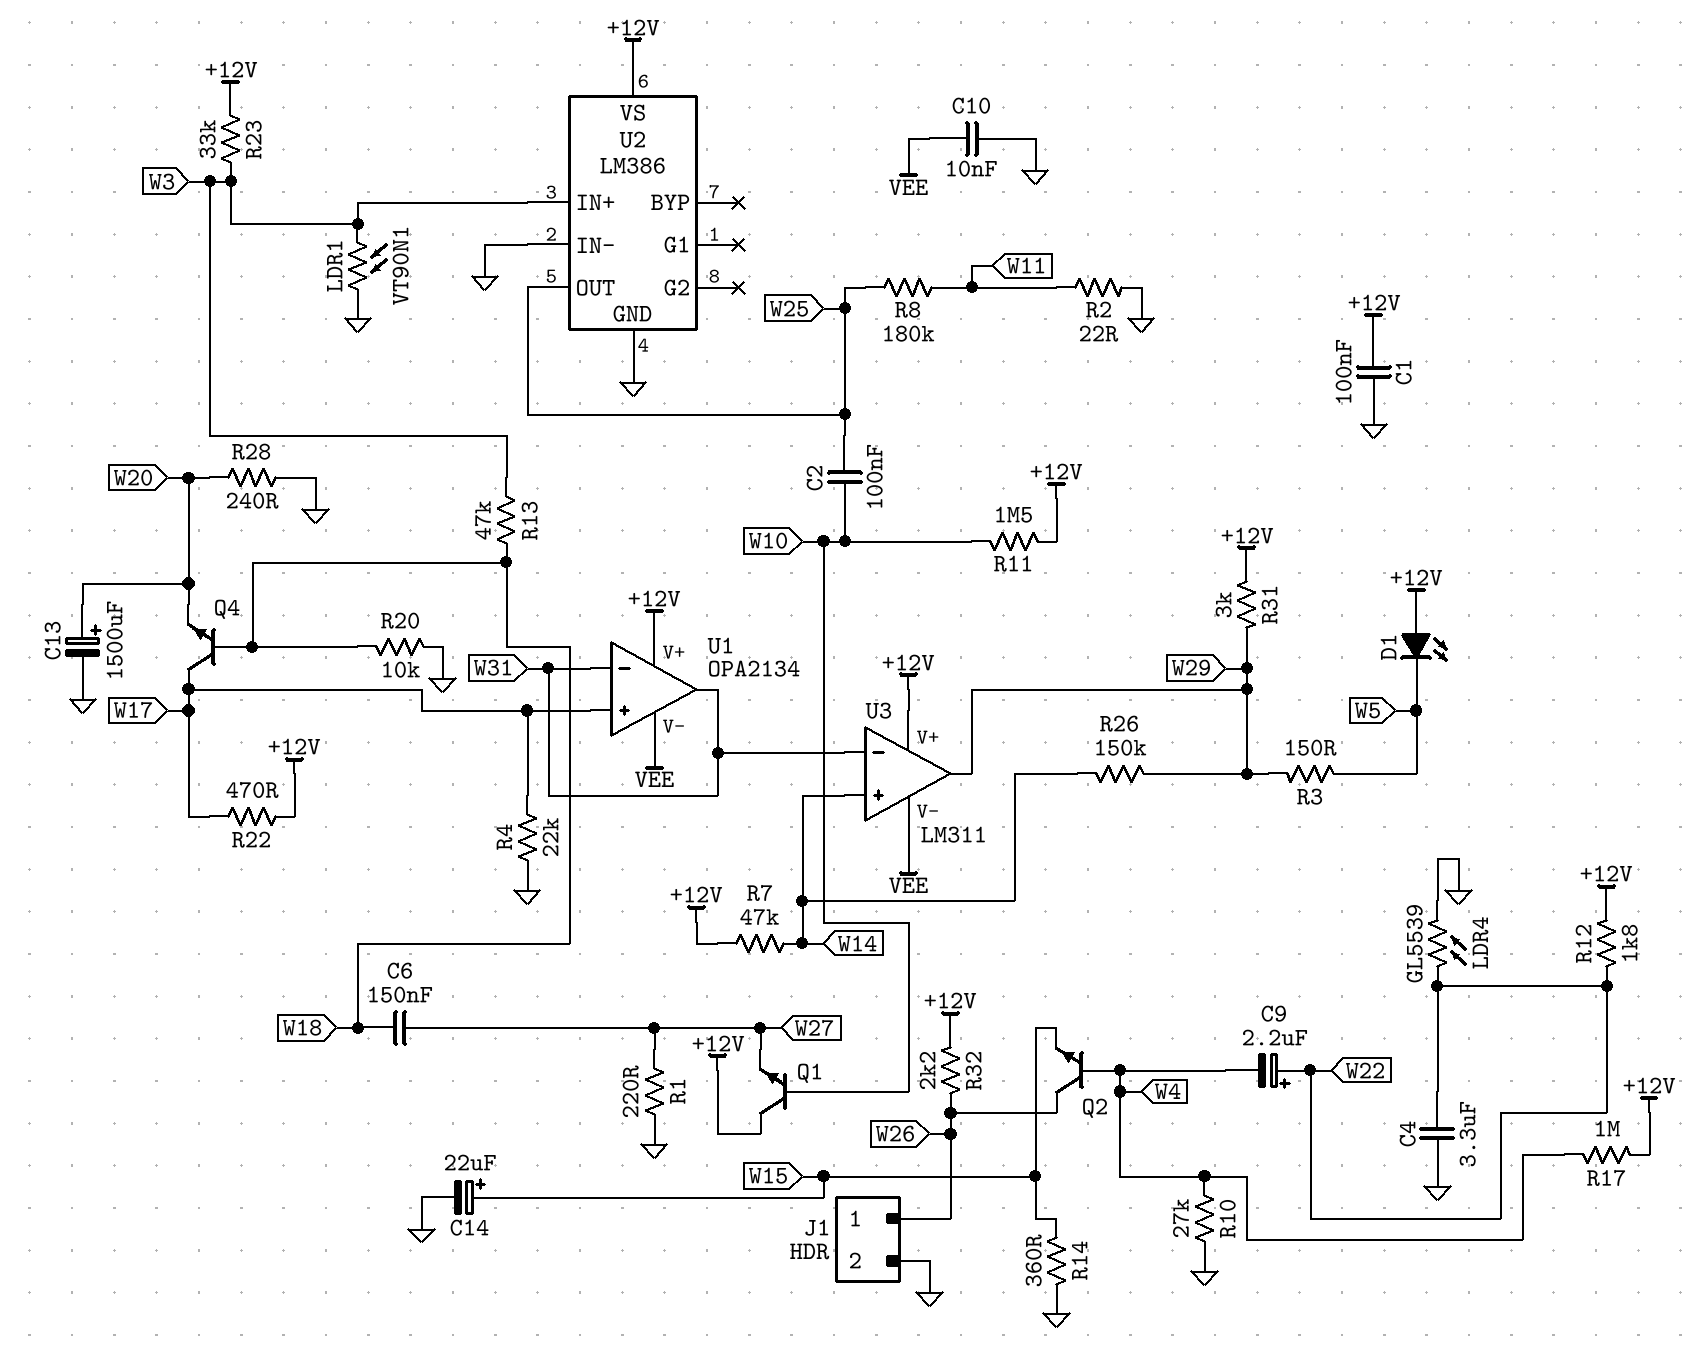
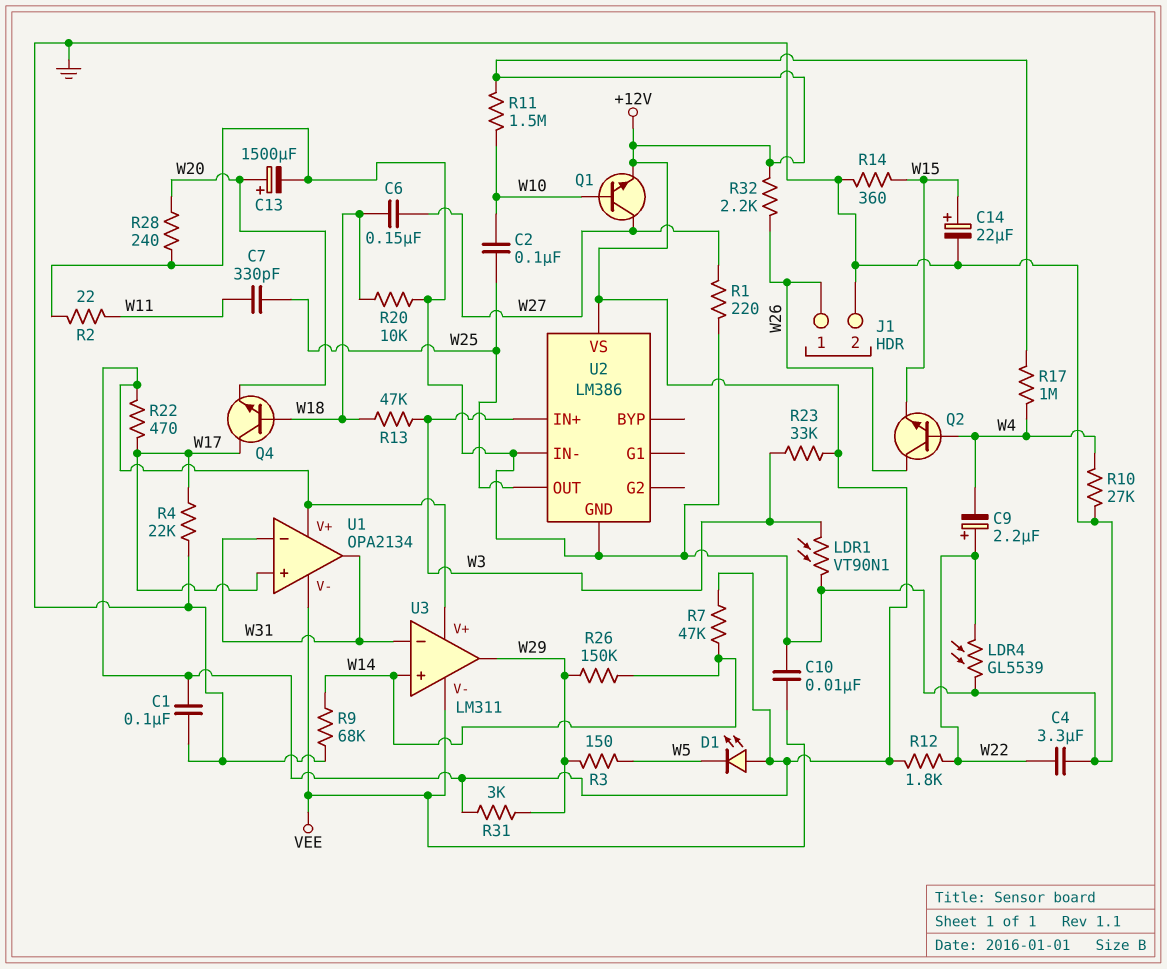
C7: none -> 330pF (W11, W25)
Q1: NPN (B W10, C +12V, E W27) -> NPN (B W10, C W27, E +12V)
R8: 180k (W11, W25) -> none
R9: none -> 68k (GND, W14)

